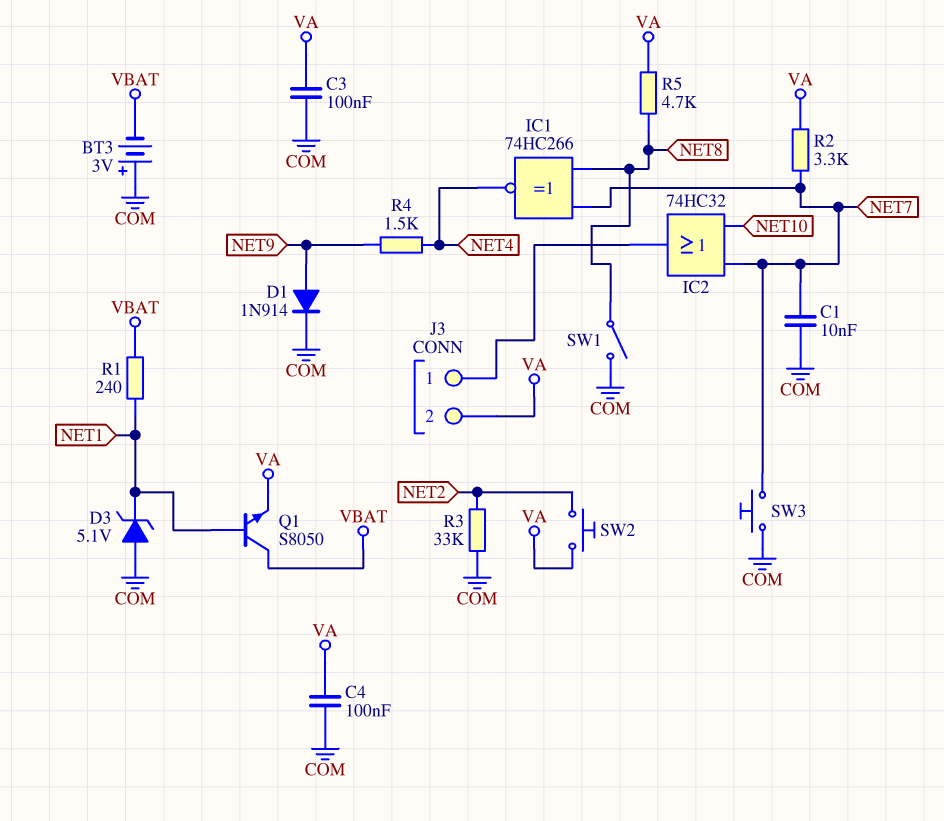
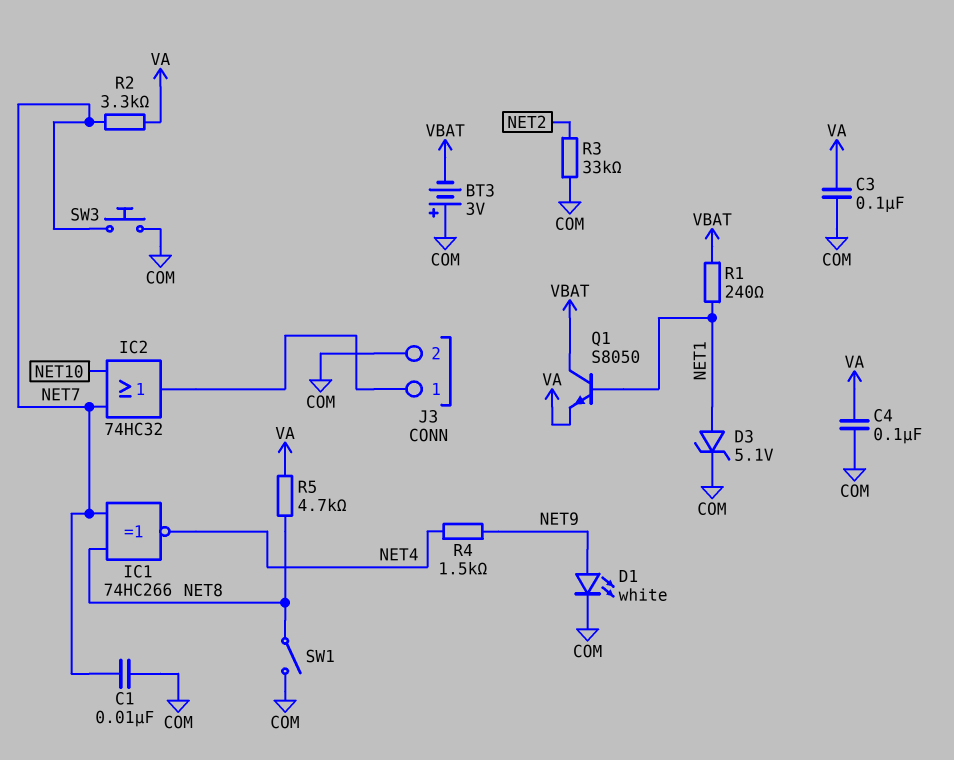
D1: diode 1N914 (A NET9, K COM) -> LED white (A NET9, K COM)
D3: zener 5.1V (A COM, K NET1) -> zener 5.1V (A NET1, K COM)
J3 pin 2: VA -> COM
SW2: button (NET2, VA) -> none

